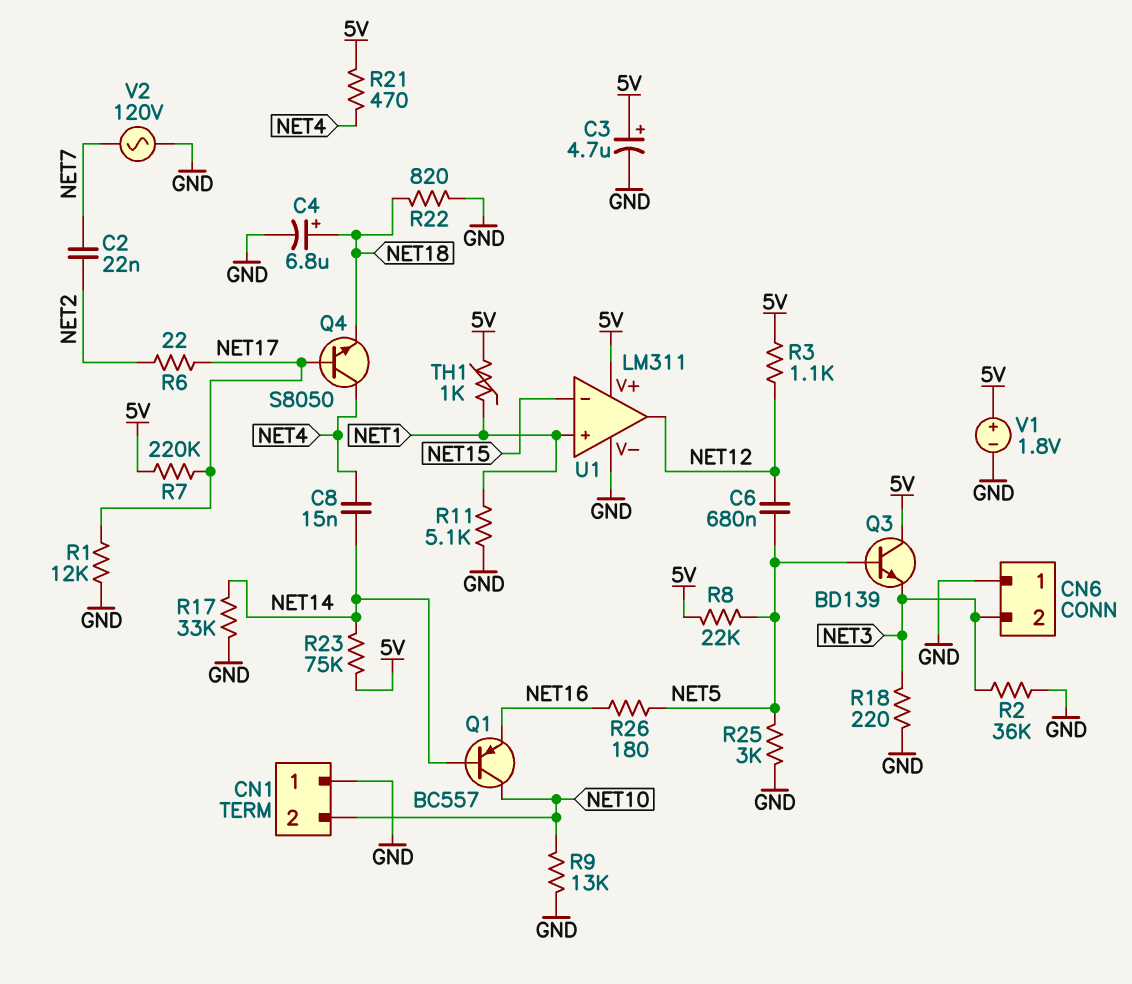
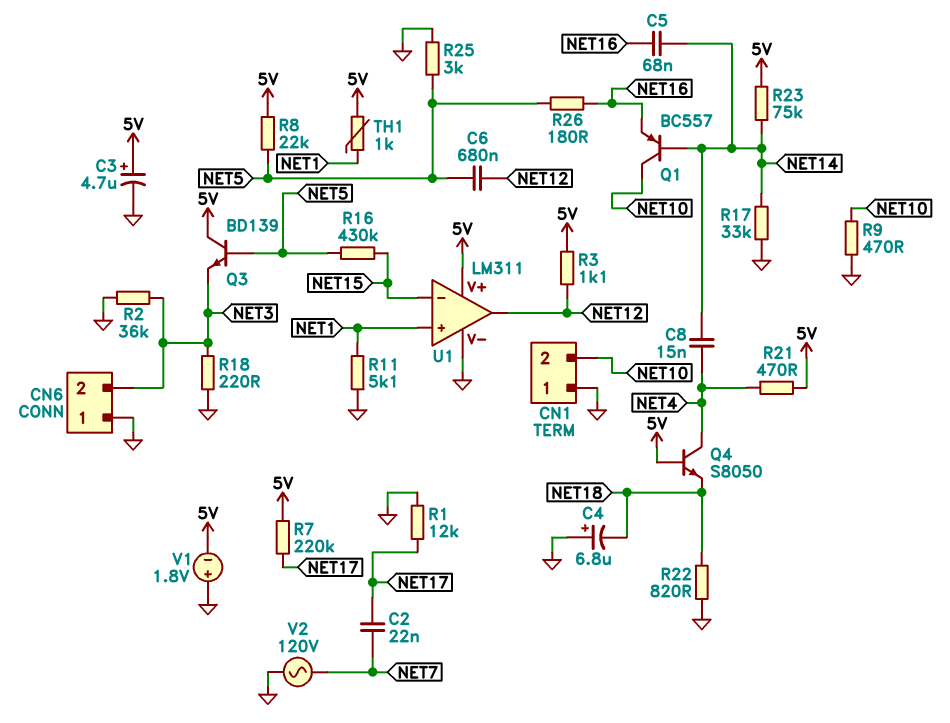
C2: 22nF (NET2, NET7) -> 22nF (NET7, NET17)
C4: 6.8uF (plus NET18, minus GND) -> 6.8uF (plus GND, minus NET18)
C5: none -> 68nF (NET14, NET16)
Q4: NPN S8050 (B NET17, C NET4, E NET18) -> NPN S8050 (B 5V, C NET4, E NET18)
R6: 22 (NET2, NET17) -> none
R9: 13k (GND, NET10) -> 470 (GND, NET10)
R16: none -> 430k (NET5, NET15)
V1: 1.8V (plus 5V, minus GND) -> 1.8V (plus GND, minus 5V)

